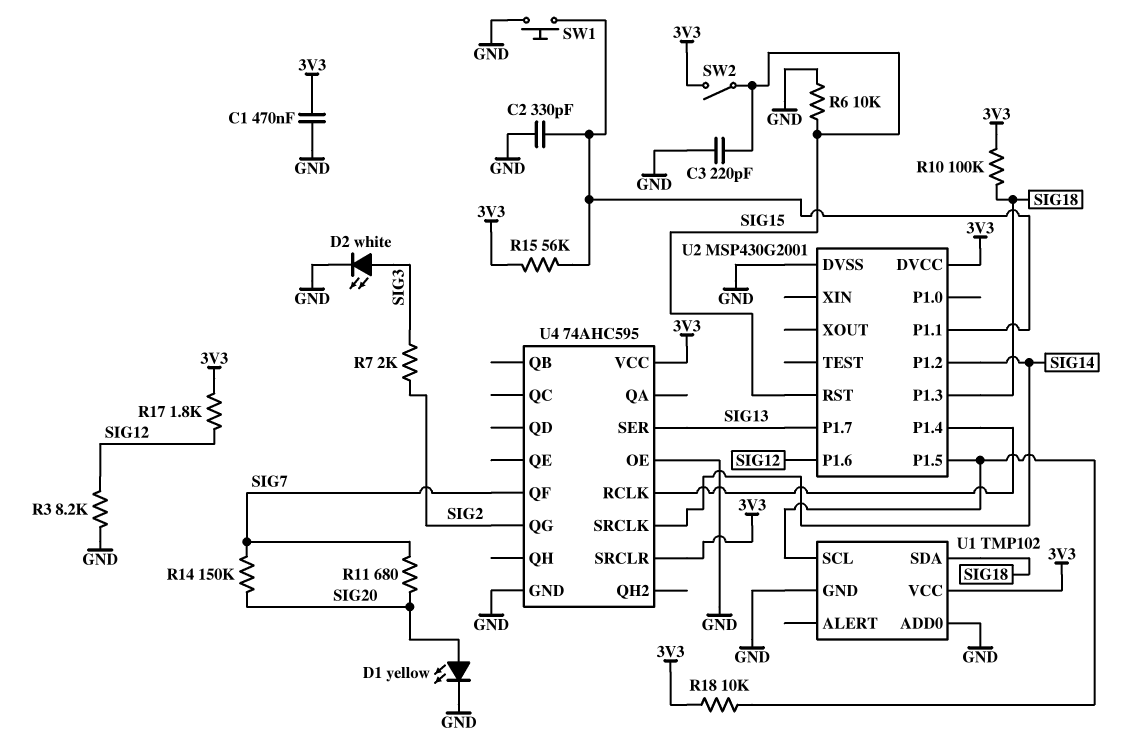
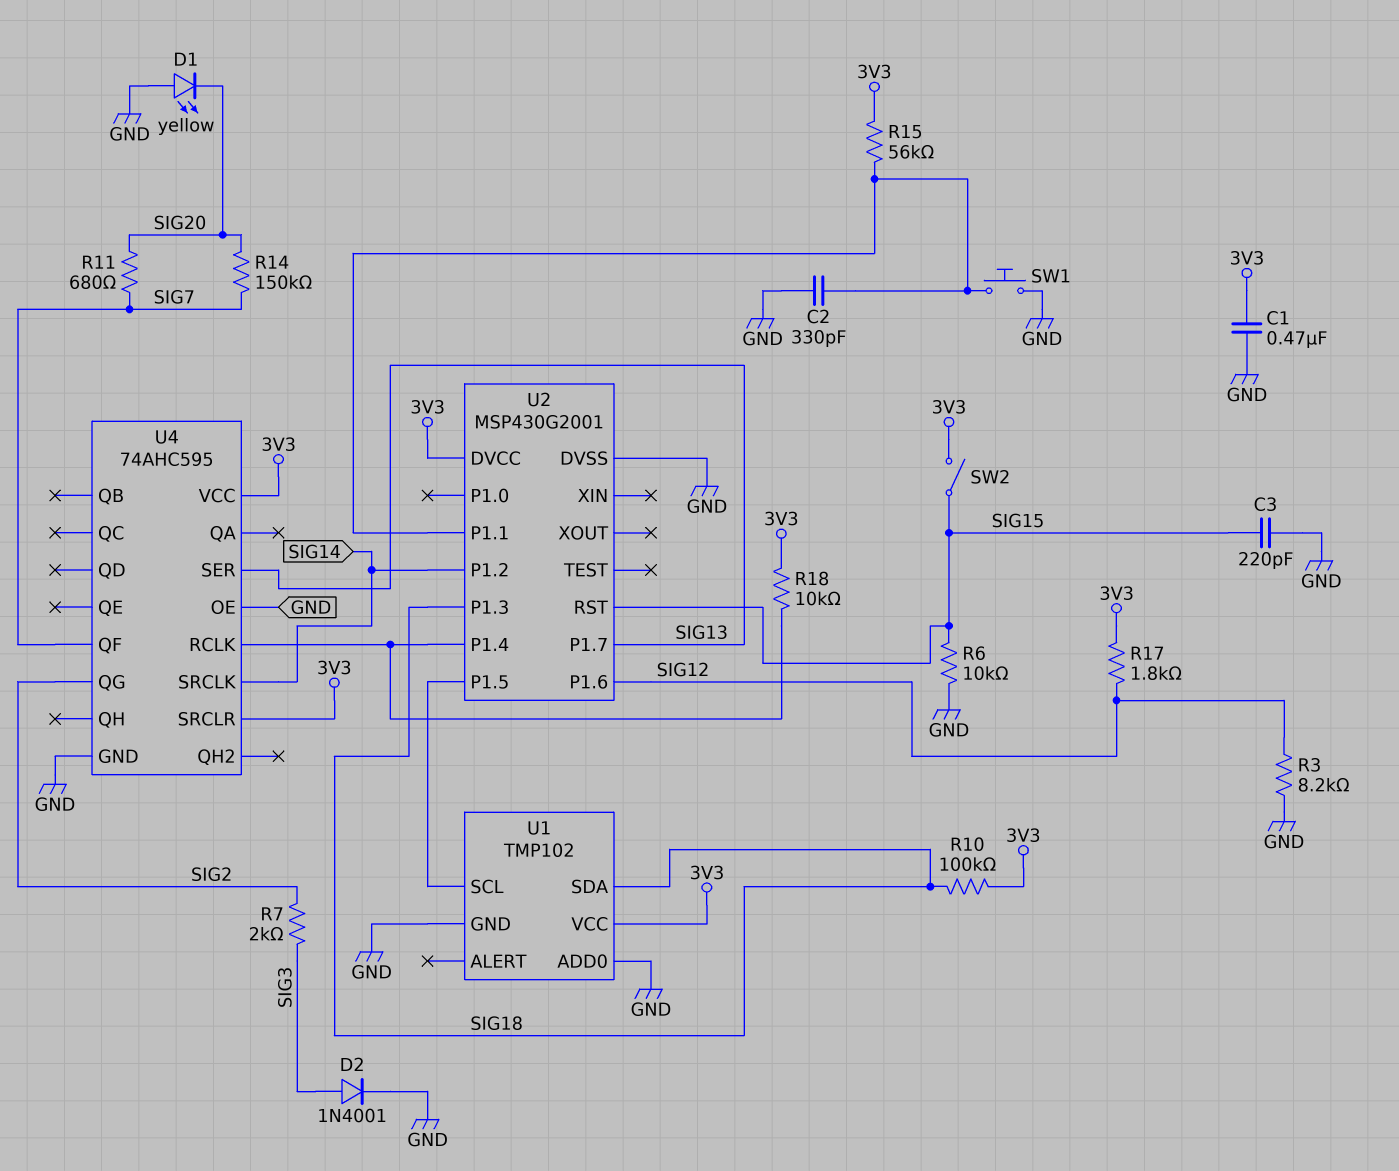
D1: LED yellow (A SIG20, K GND) -> LED yellow (A GND, K SIG20)
D2: LED white (A SIG3, K GND) -> diode 1N4001 (A SIG3, K GND)
R18: 10k (3V3, U1/SCL) -> 10k (3V3, U2/P1.4)

